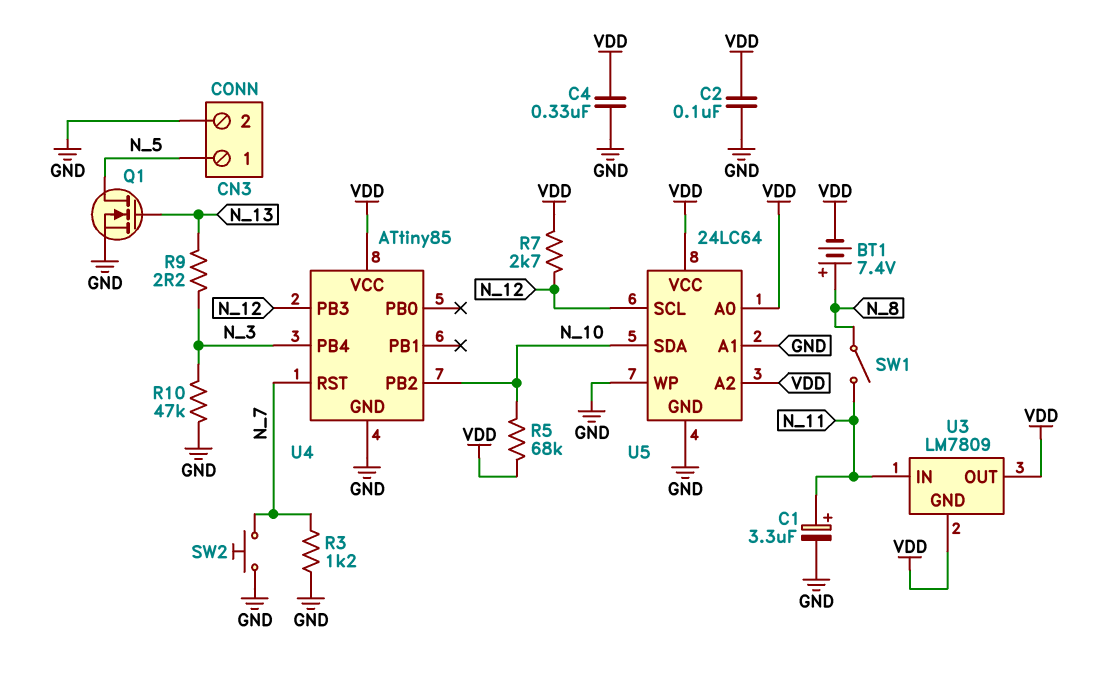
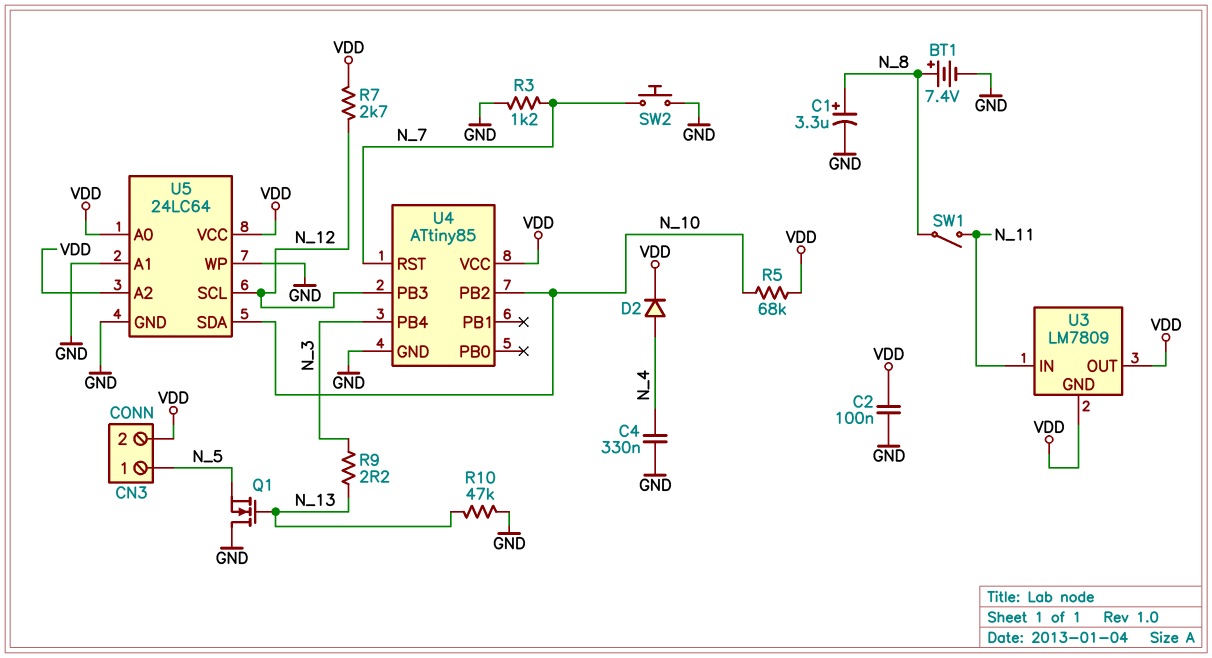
BT1: 7.4V (plus N_8, minus VDD) -> 7.4V (plus N_8, minus GND)
C1: 3.3uF (plus N_11, minus GND) -> 3.3uF (plus N_8, minus GND)
C4: 330nF (GND, VDD) -> 330nF (GND, N_4)
CN3 pin 2: GND -> VDD
D2: none -> diode (A N_4, K VDD)
Q1: NMOS (G N_13, D N_5, S GND) -> NMOS (G N_13, D GND, S N_5)
R10: 47k (GND, N_3) -> 47k (GND, N_13)

